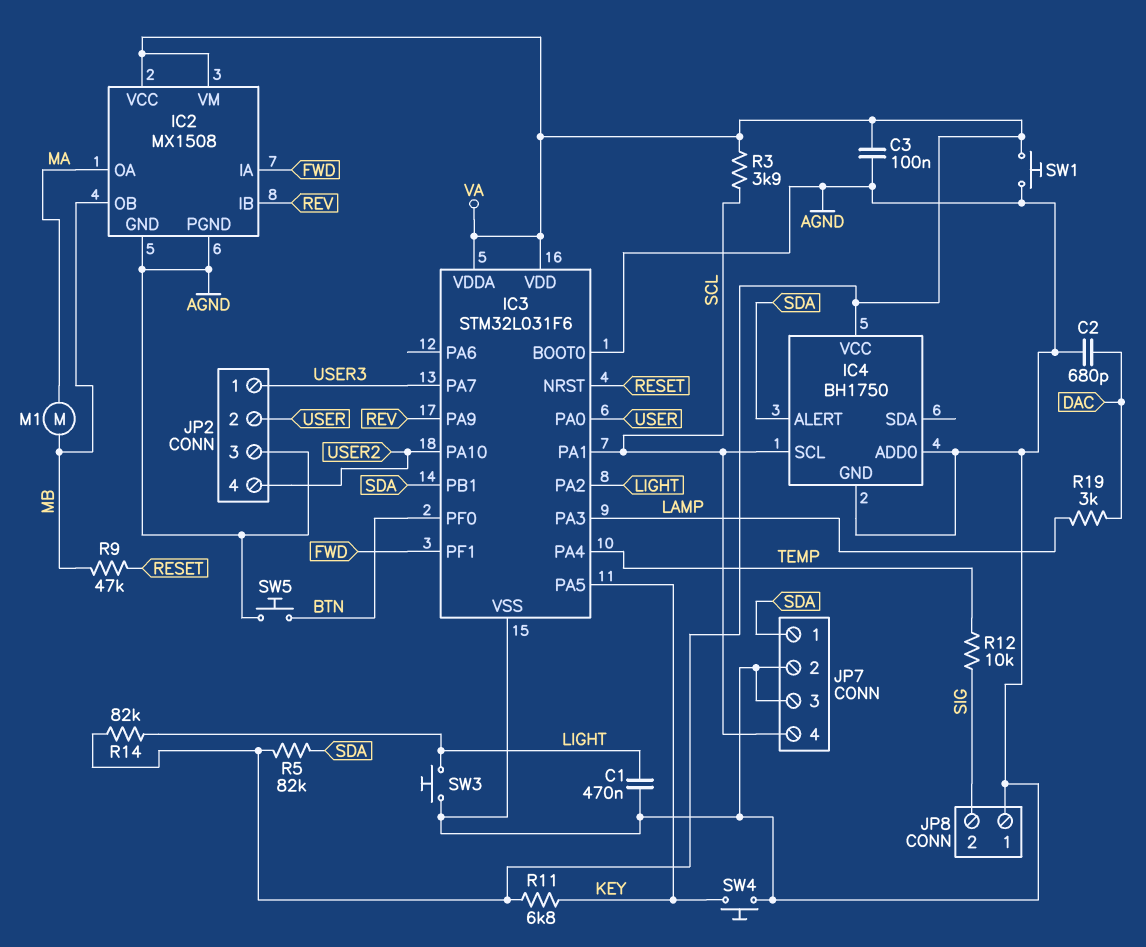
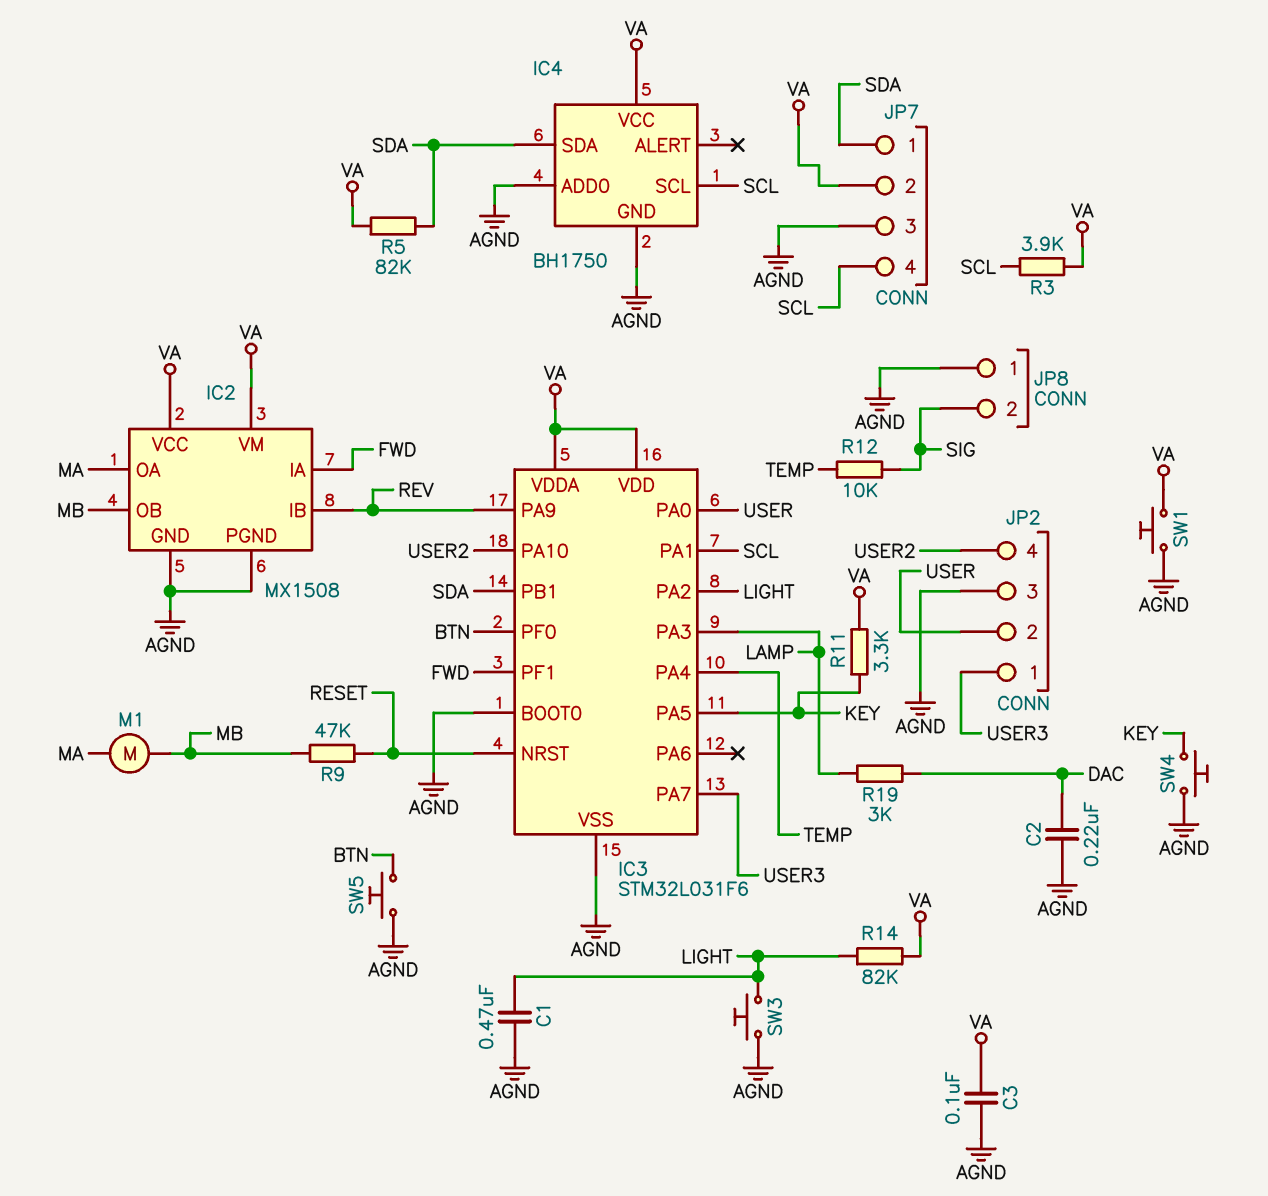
C2: 680pF (AGND, DAC) -> 220nF (AGND, DAC)
IC4 pin ALERT: SDA -> none
IC4 pin SDA: none -> SDA
JP7 pin 2: AGND -> VA
R11: 6.8k (KEY, VA) -> 3.3k (KEY, VA)

